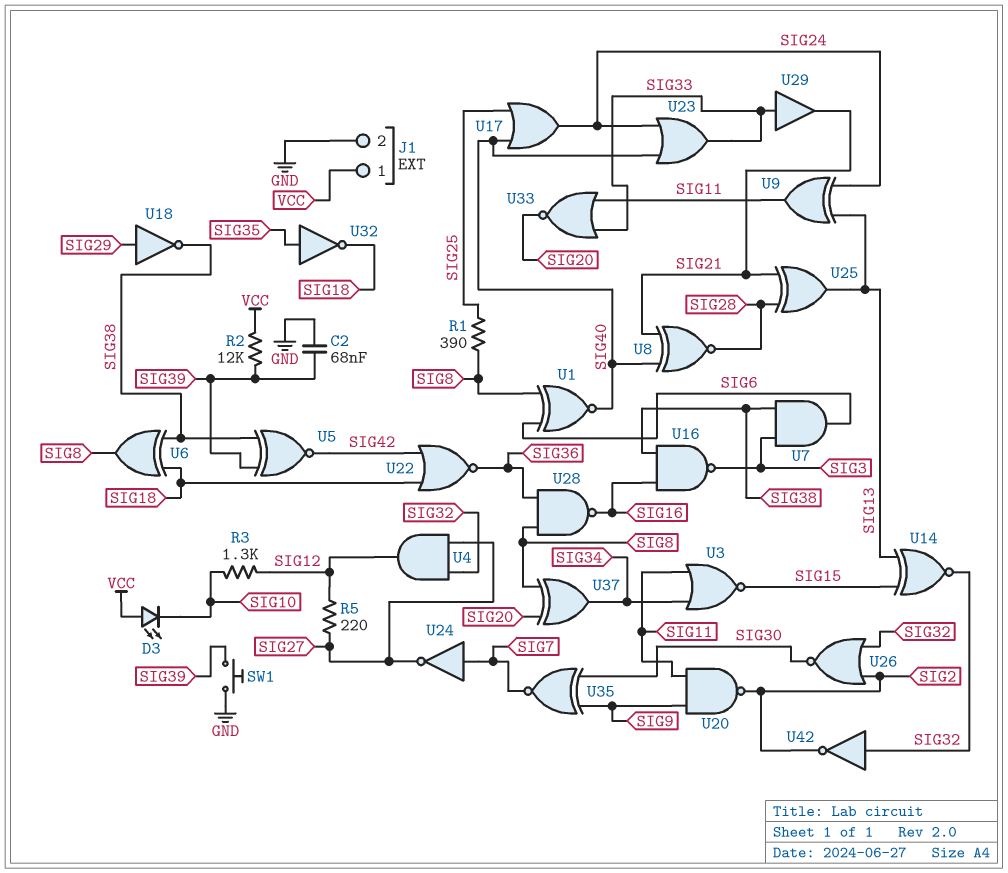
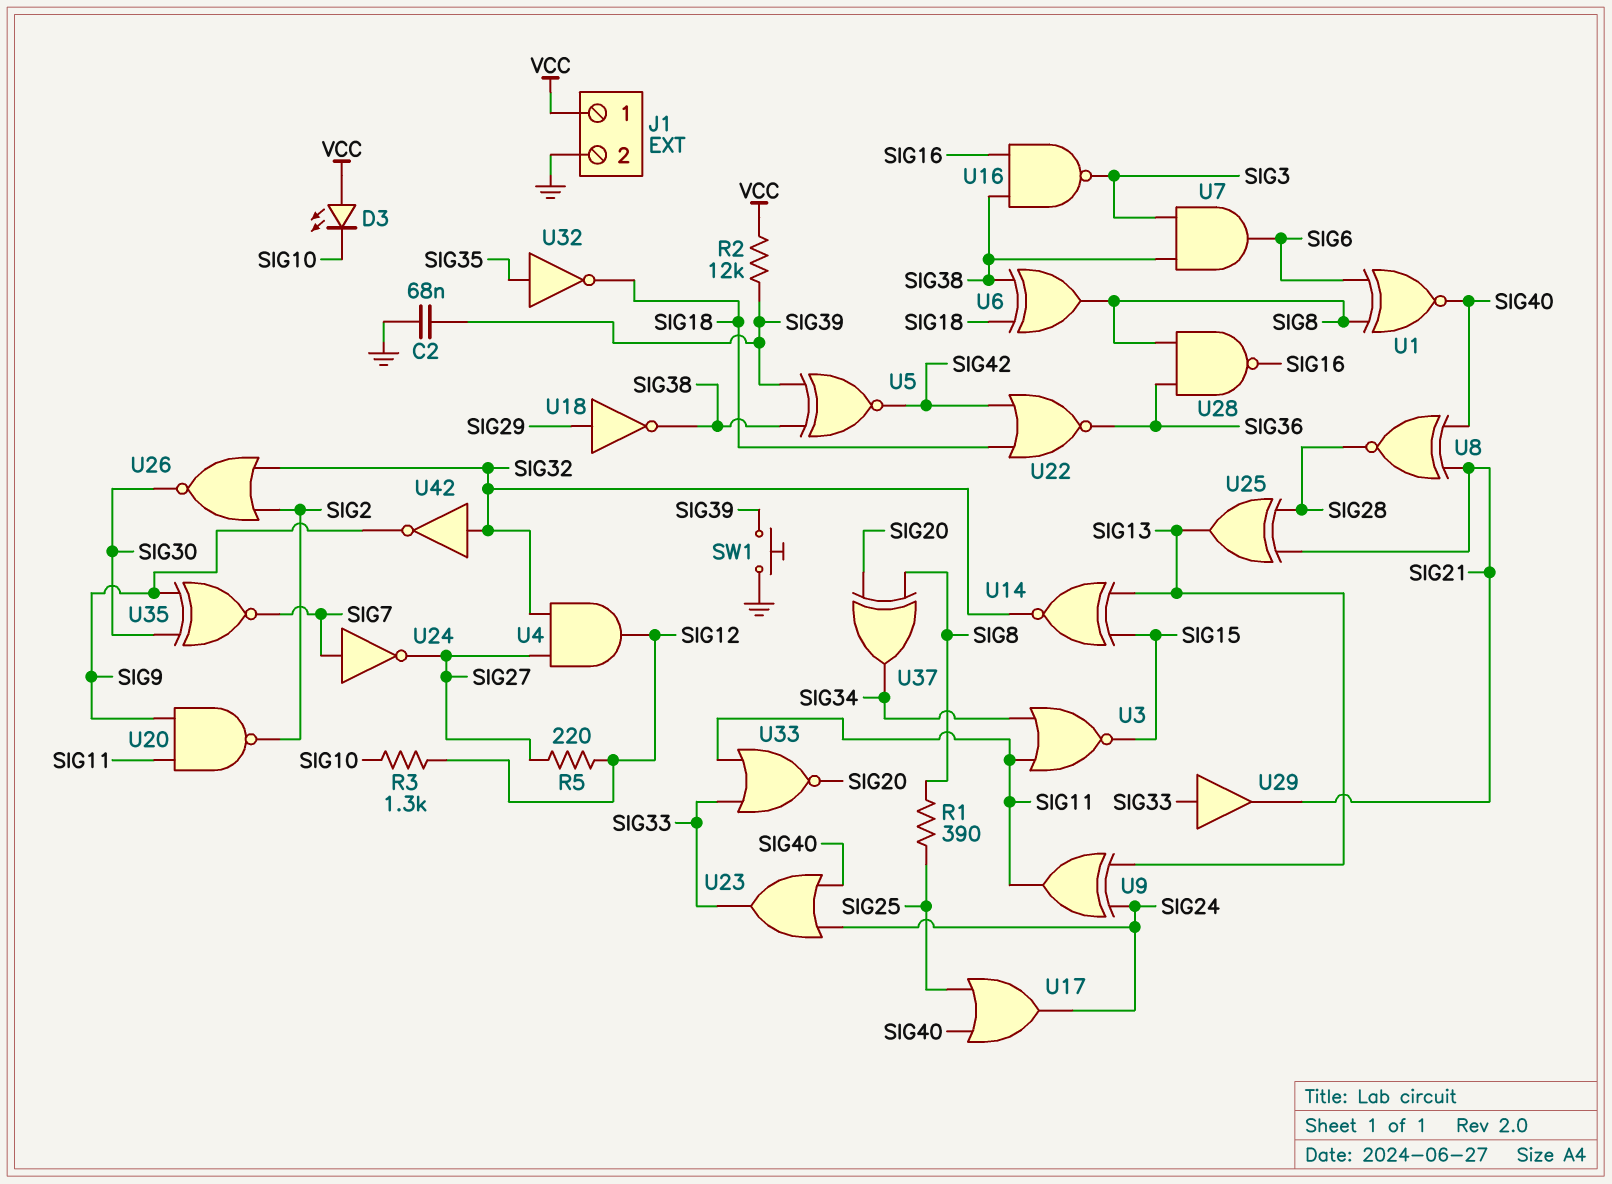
U42: NOT (in SIG32, out SIG2) -> NOT (in SIG32, out SIG9)

